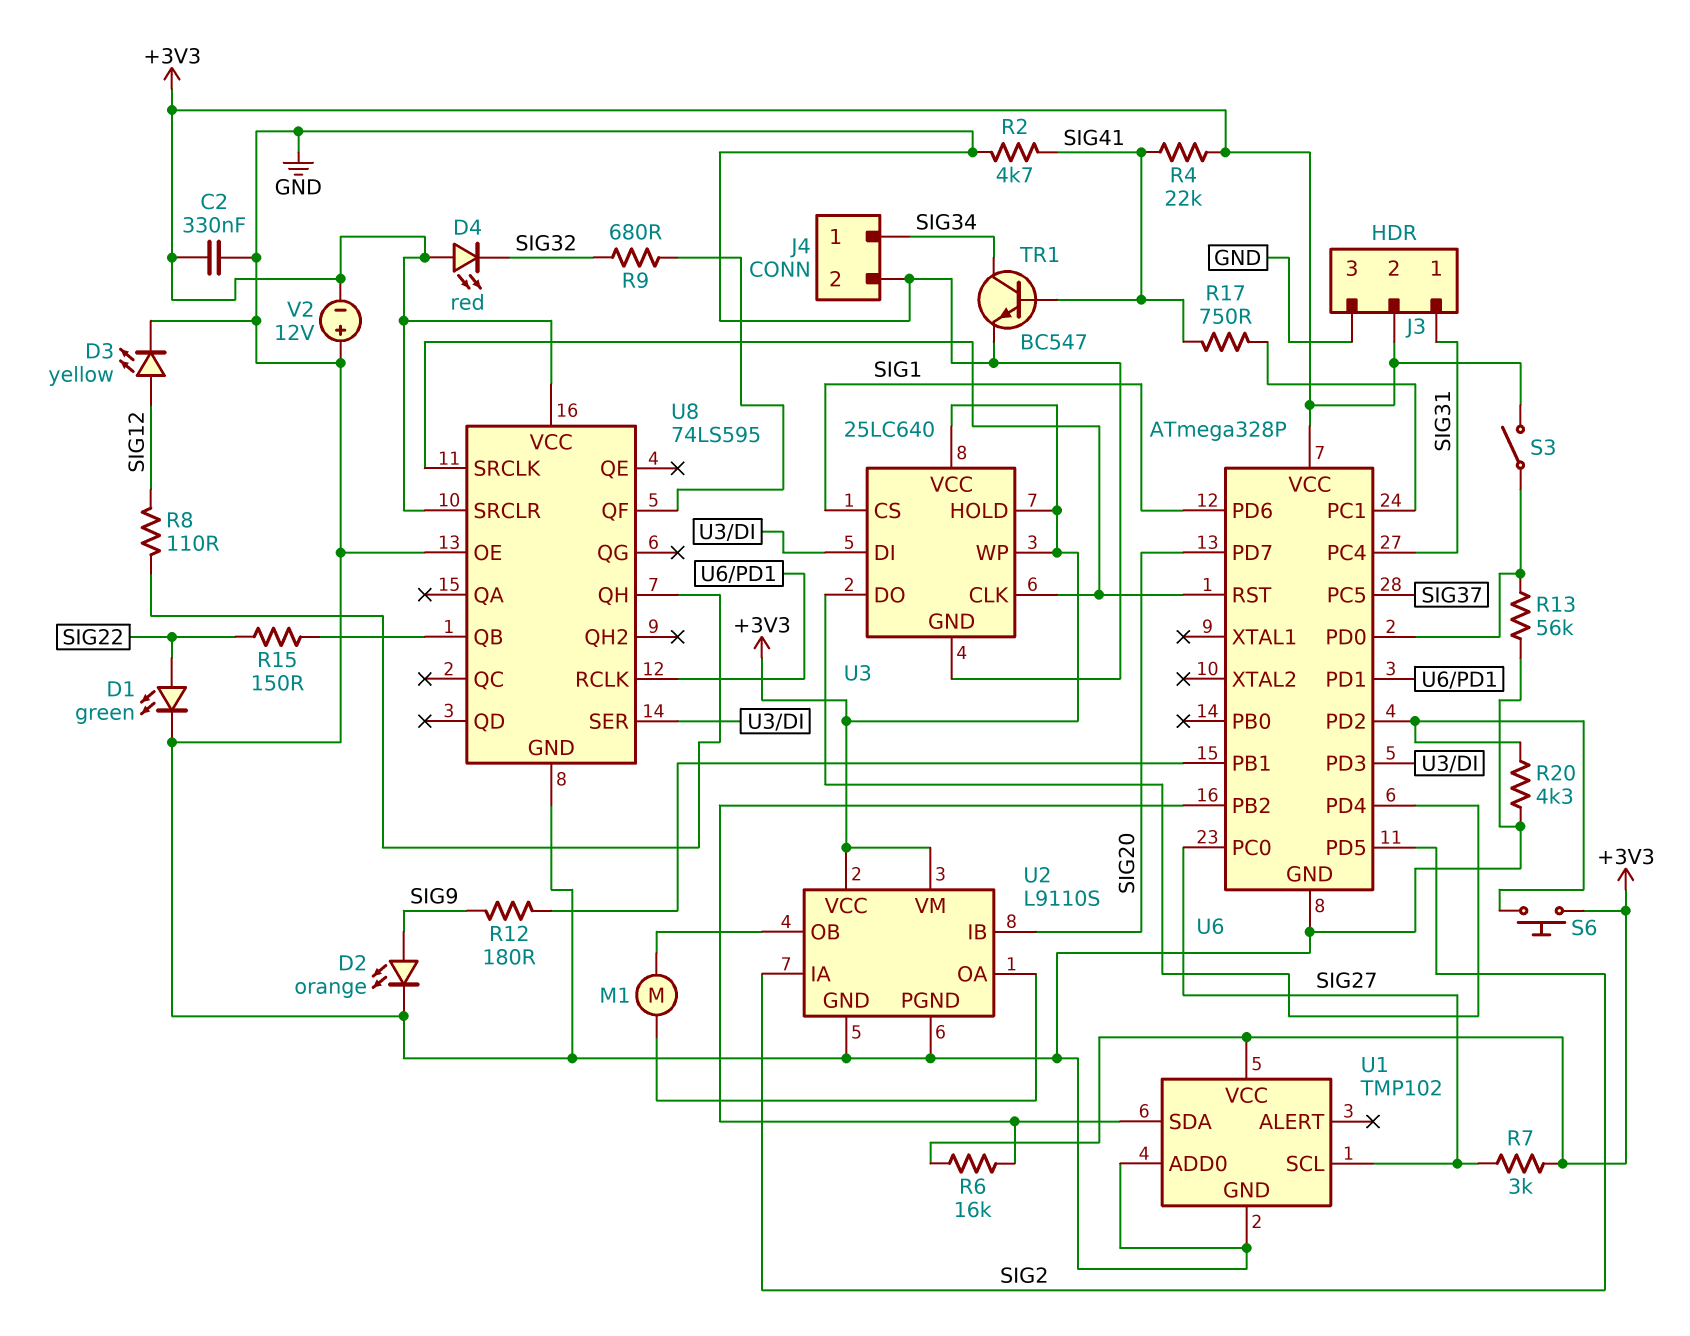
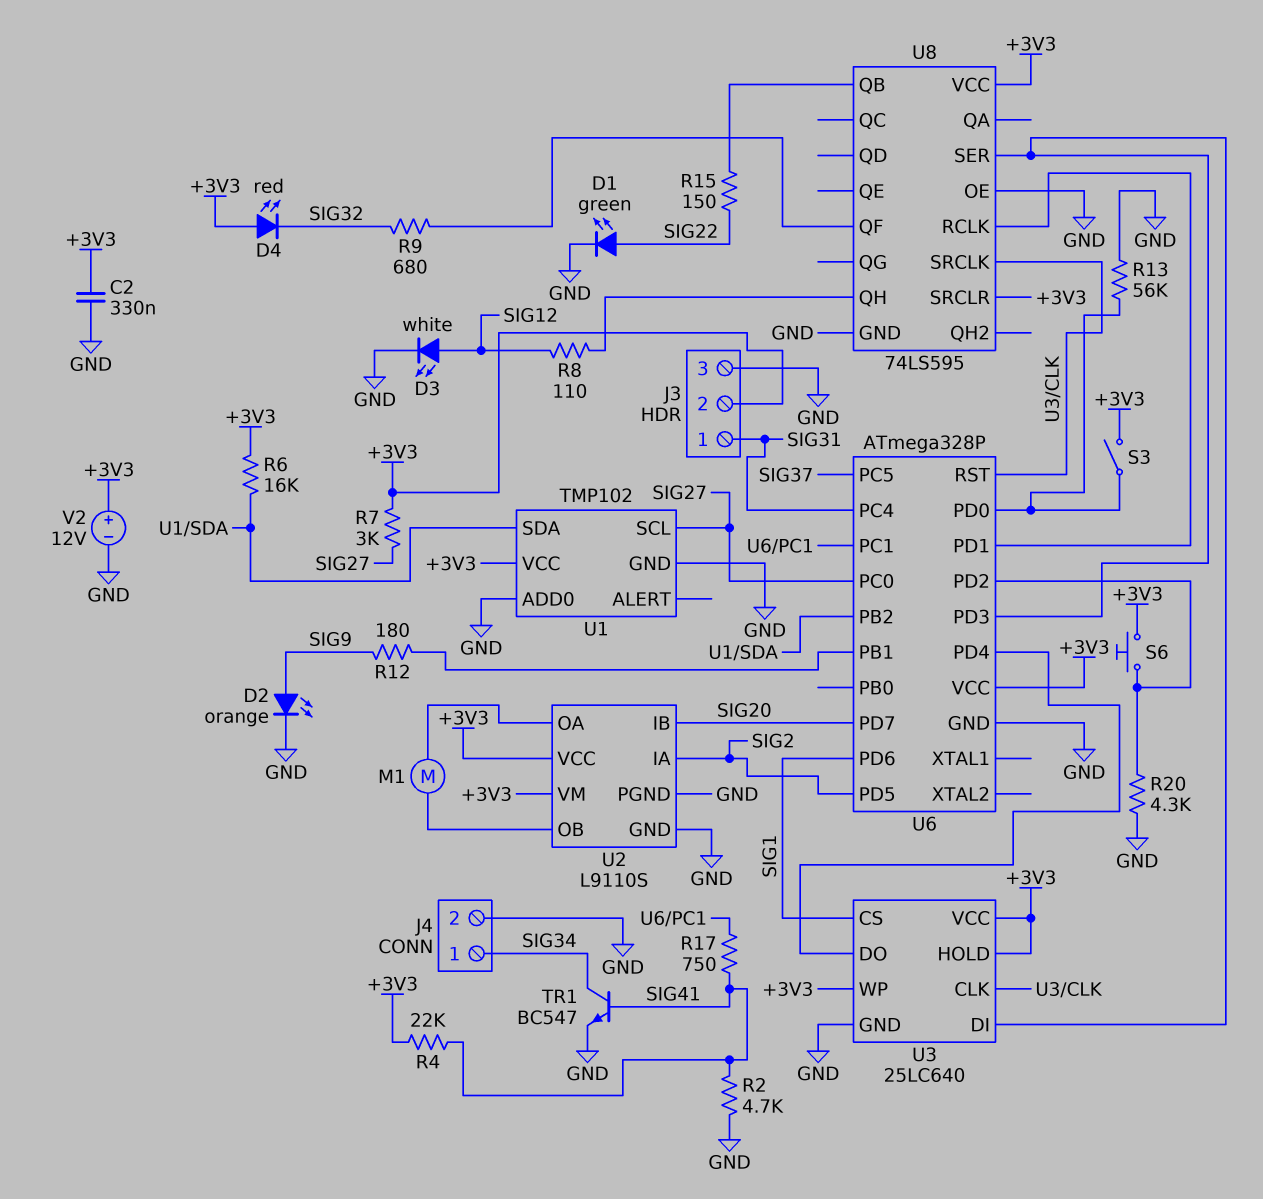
D3: LED yellow (A SIG12, K GND) -> LED white (A SIG12, K GND)
V2: 12V (plus GND, minus +3V3) -> 12V (plus +3V3, minus GND)

